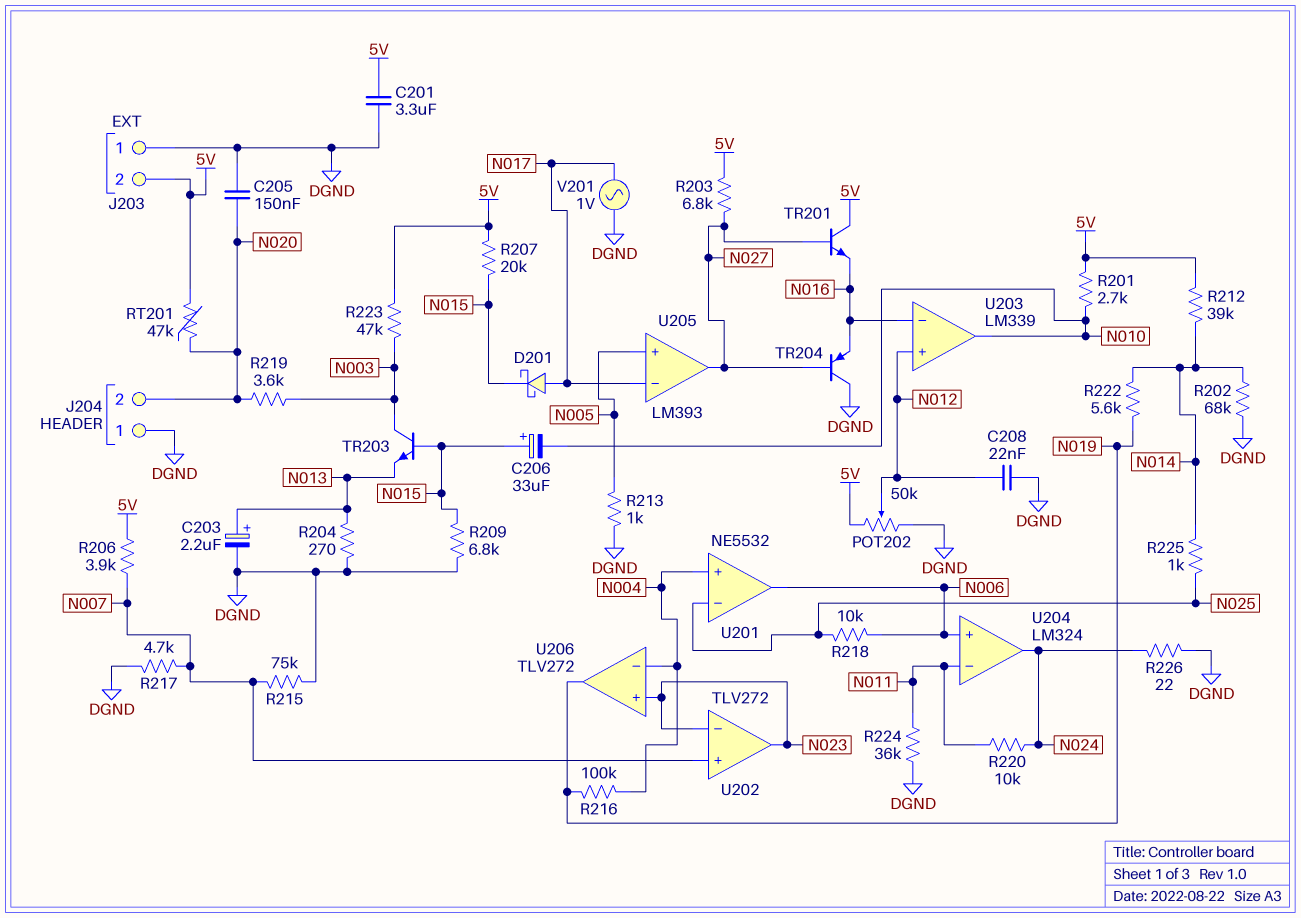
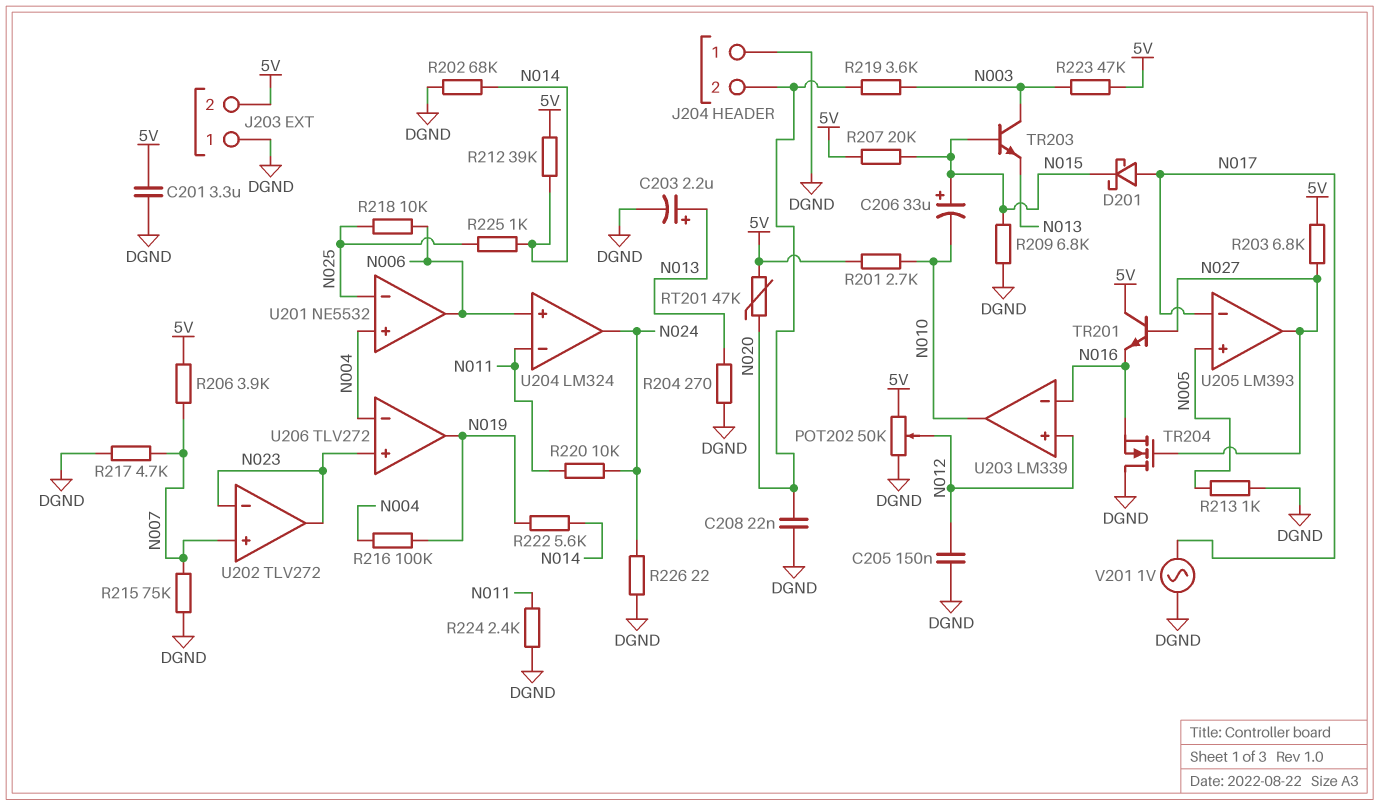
C205: 150nF (DGND, N020) -> 150nF (DGND, N012)
C208: 22nF (DGND, N012) -> 22nF (DGND, N020)
R224: 36k (DGND, N011) -> 2.4k (DGND, N011)
TR204: PNP (B N027, C DGND, E N016) -> NMOS (G N027, D DGND, S N016)

